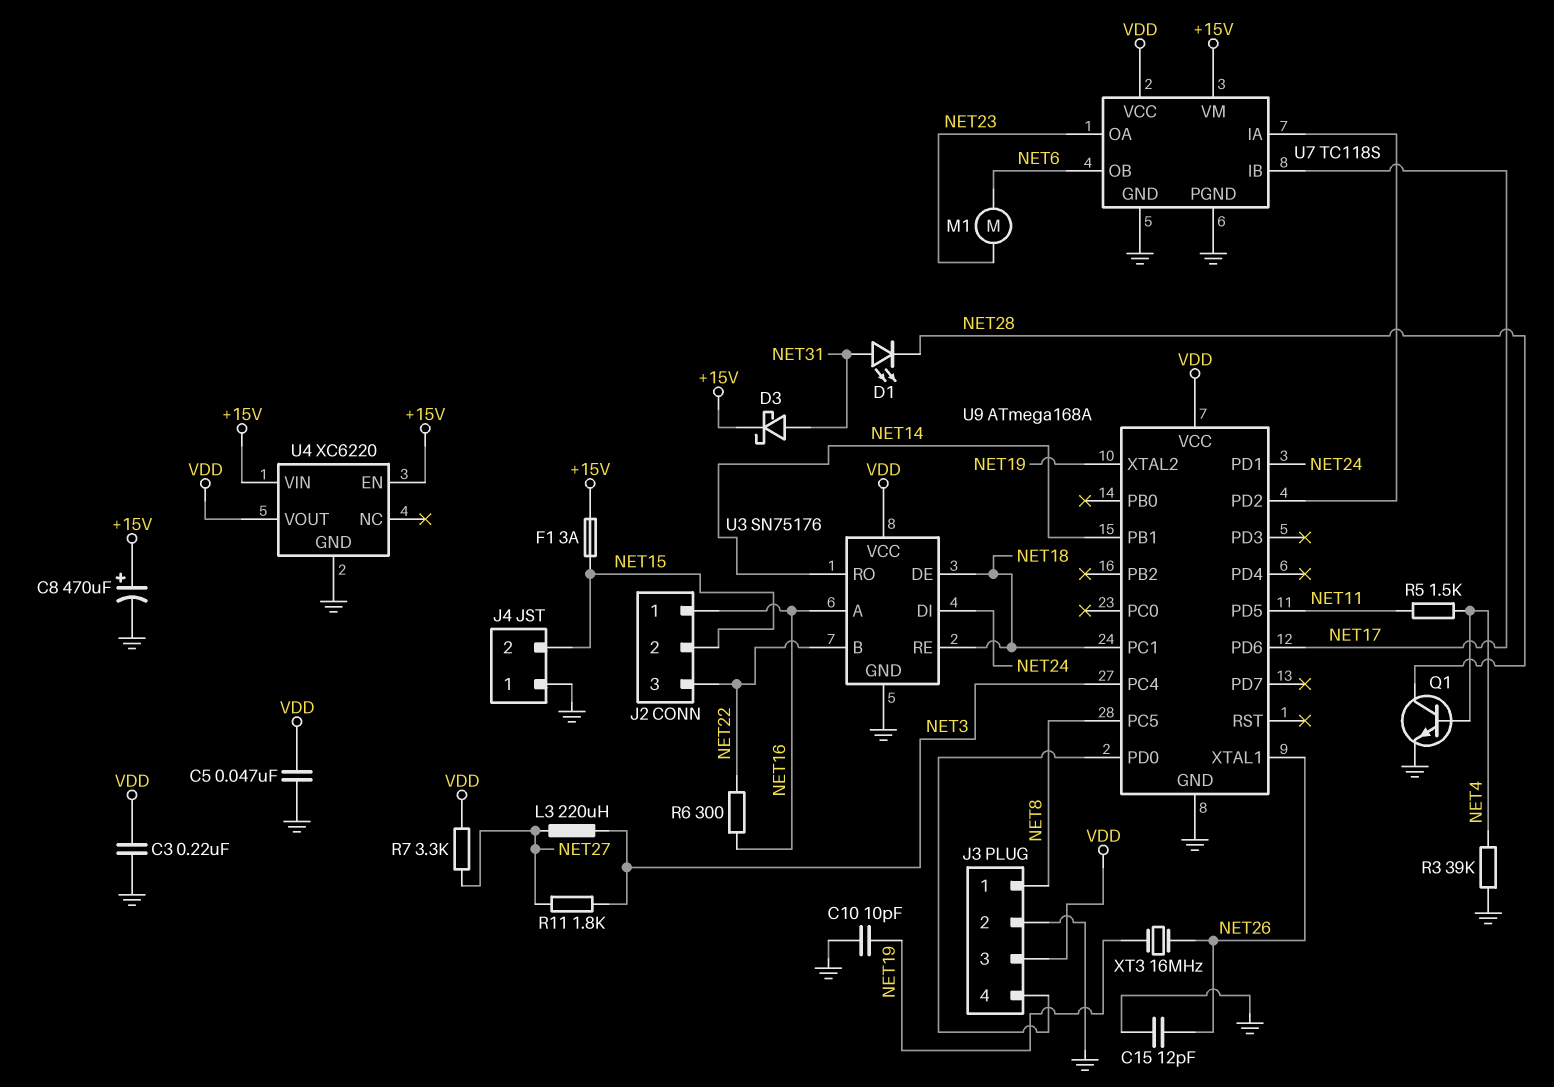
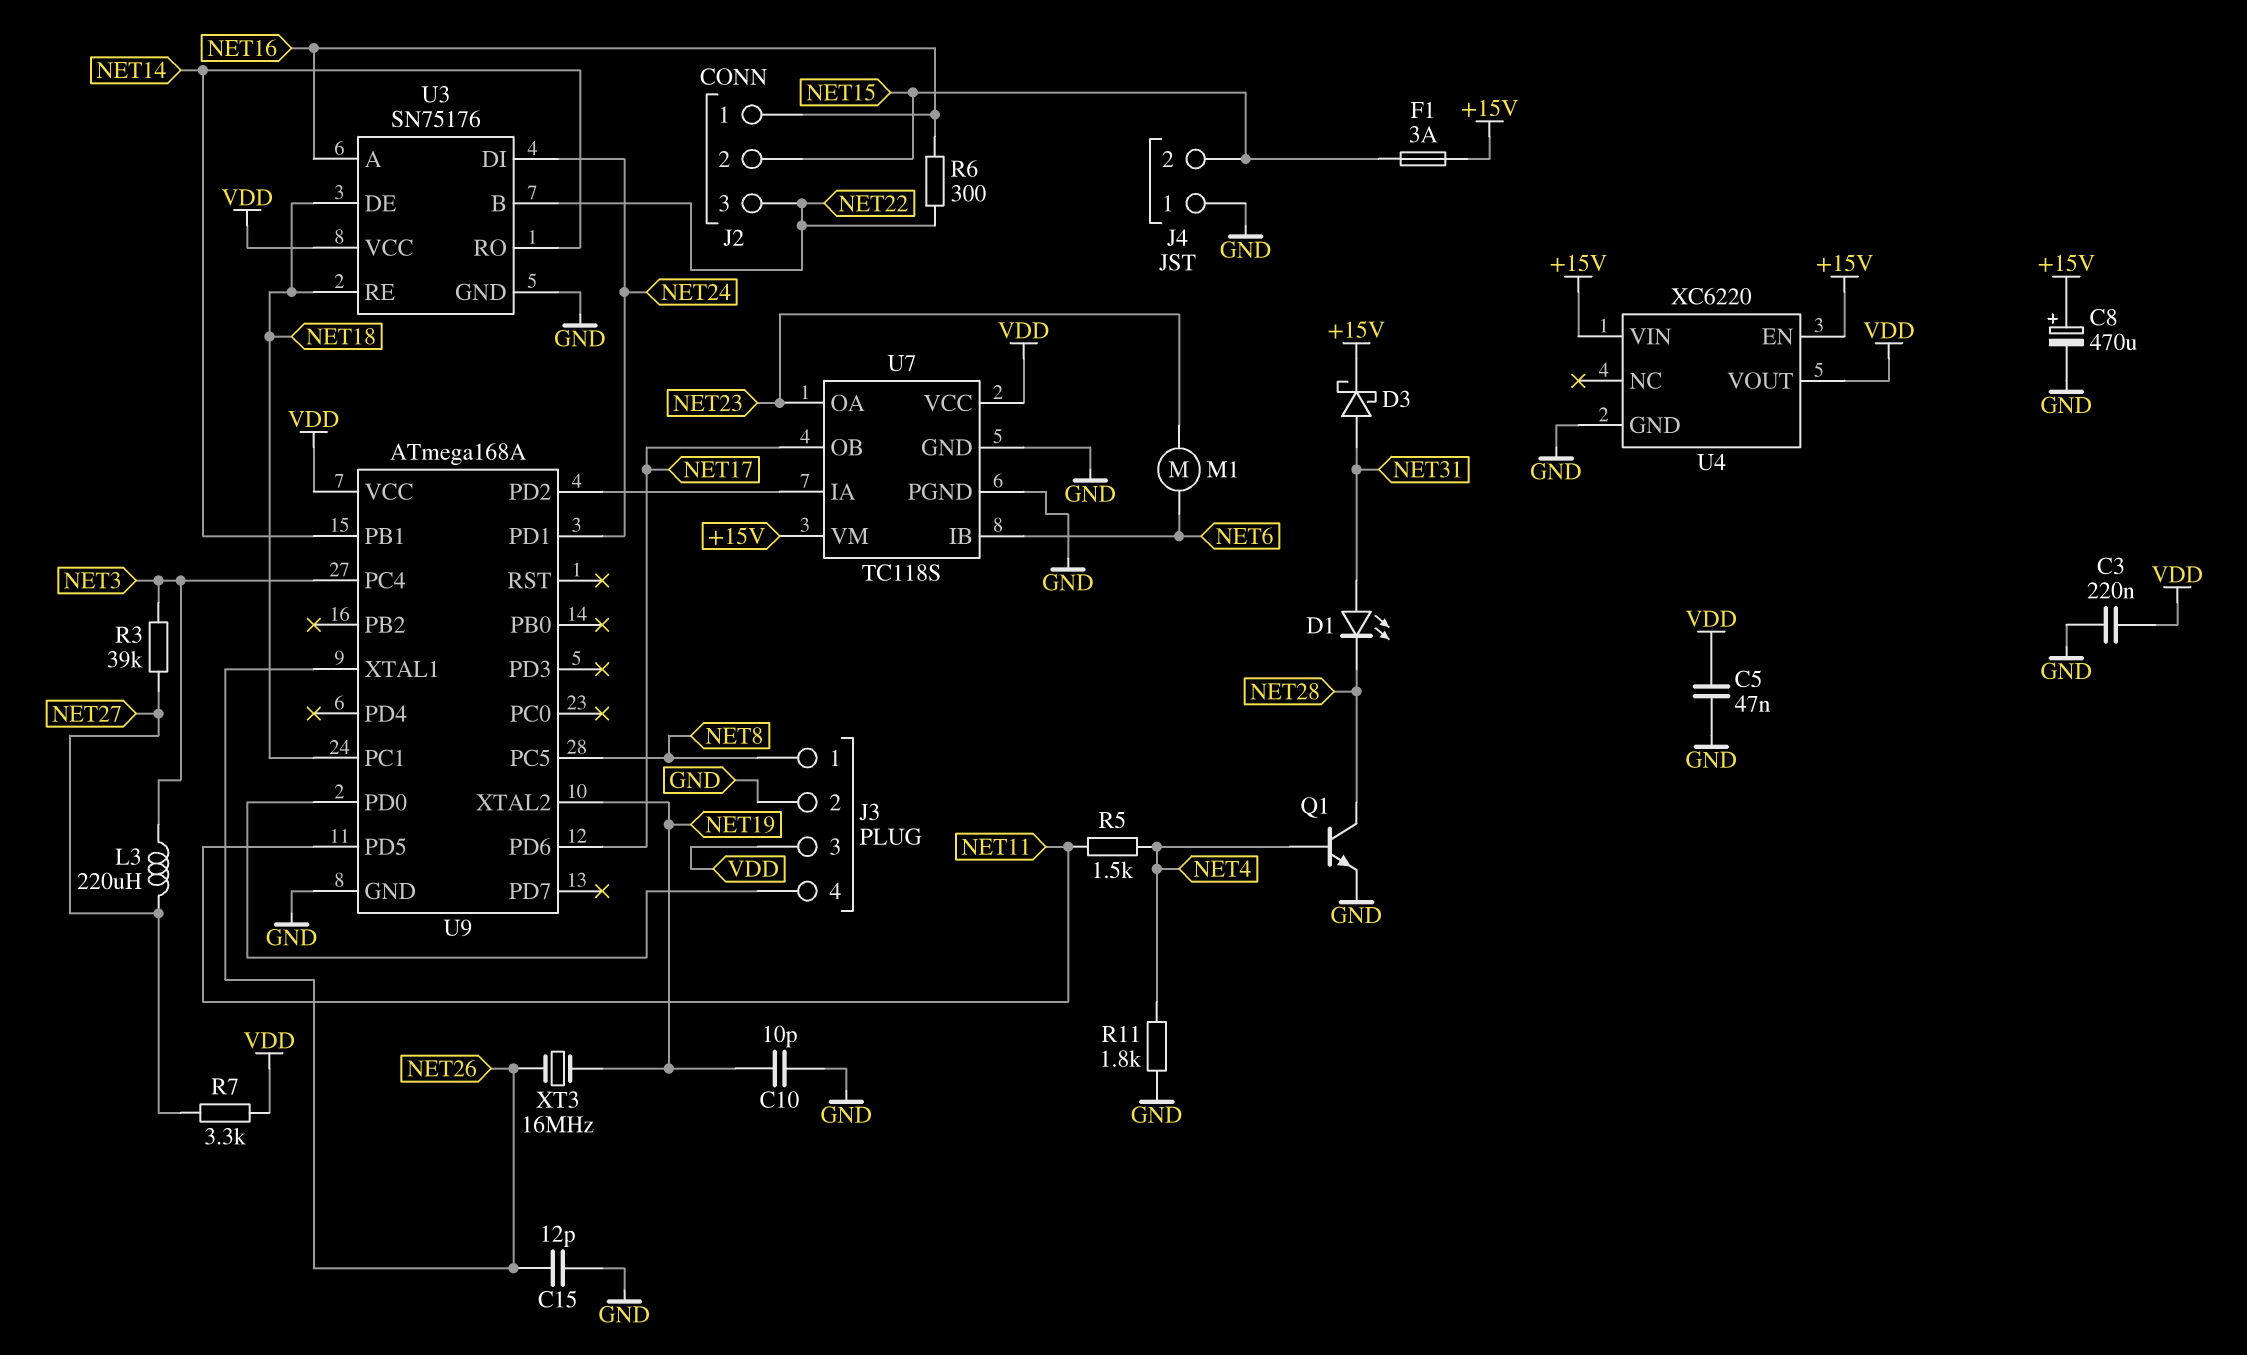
R3: 39k (GND, NET4) -> 39k (NET3, NET27)
R11: 1.8k (NET3, NET27) -> 1.8k (GND, NET4)
U7 pin IB: NET17 -> NET6
U7 pin OB: NET6 -> NET17

